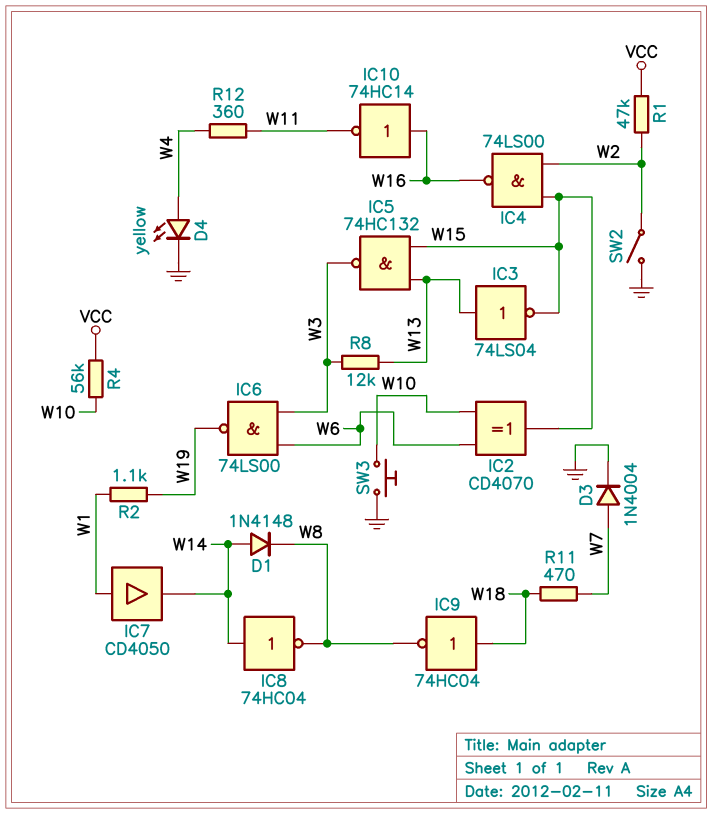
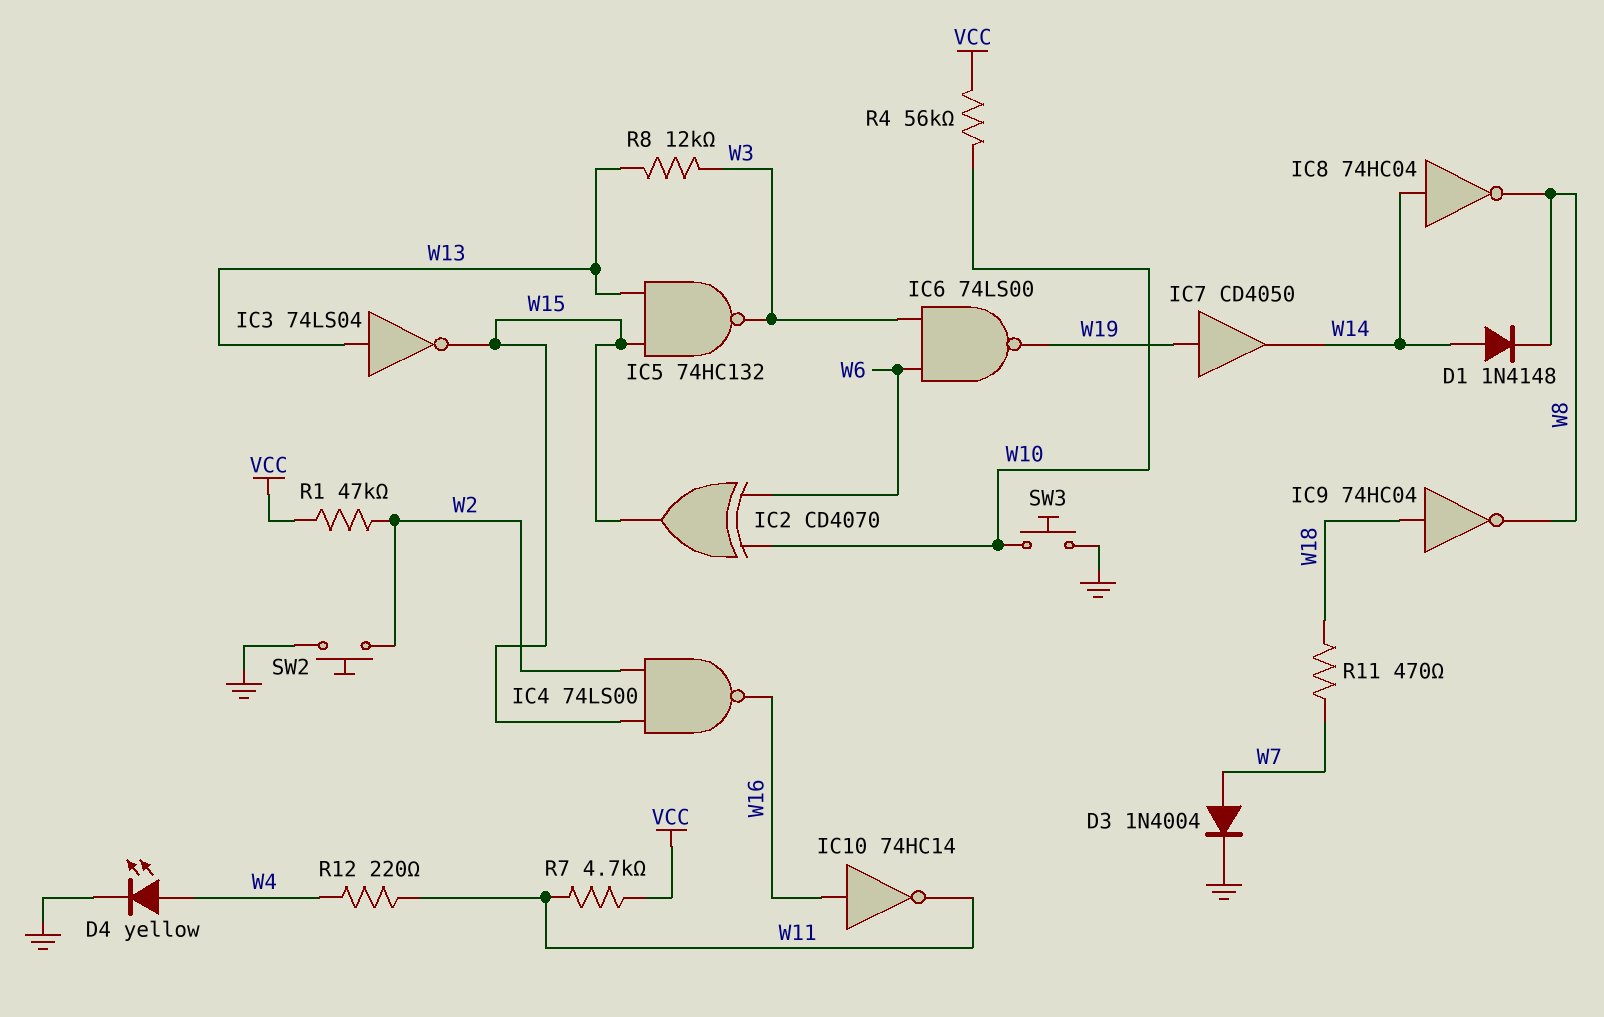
IC7: buffer CD4050 (in W1, out W14) -> buffer CD4050 (in W19, out W14)
R2: 1.1k (W1, W19) -> none
R7: none -> 4.7k (VCC, W11)
R12: 360 (W4, W11) -> 220 (W4, W11)
SW2: switch (GND, W2) -> button (GND, W2)

